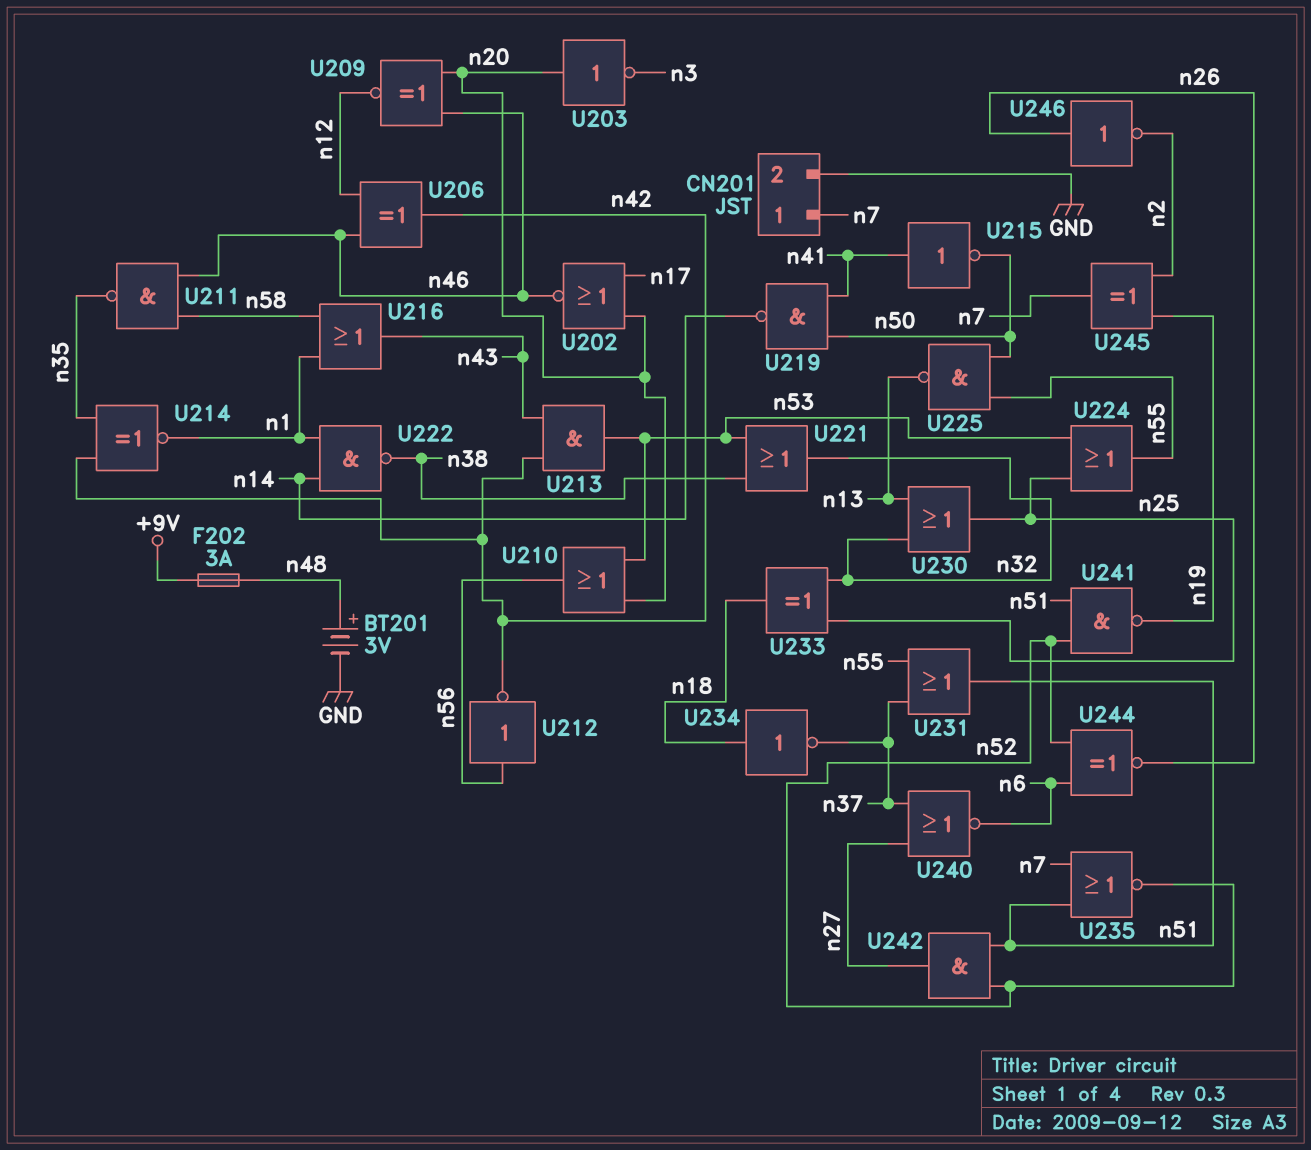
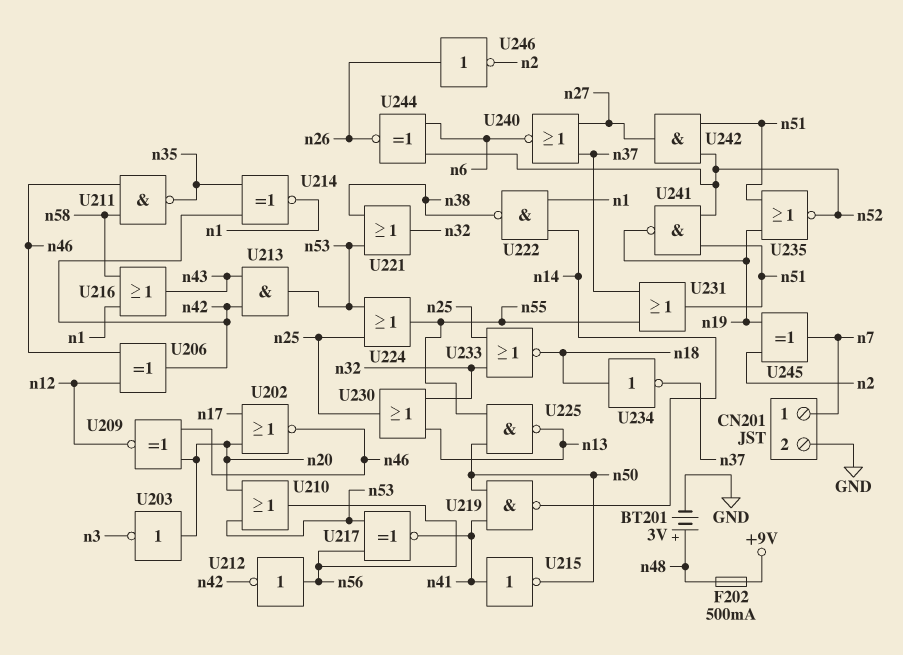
F202: 3A (+9V, n48) -> 500mA (+9V, n48)
U217: none -> XNOR (in n53, in n56, out n41)
U233: XOR (in n25, in n32, out n18) -> NOR (in n25, in n32, out n18)
U235: NOR (in n7, in n51, out n52) -> NOR (in n19, in n51, out n52)

